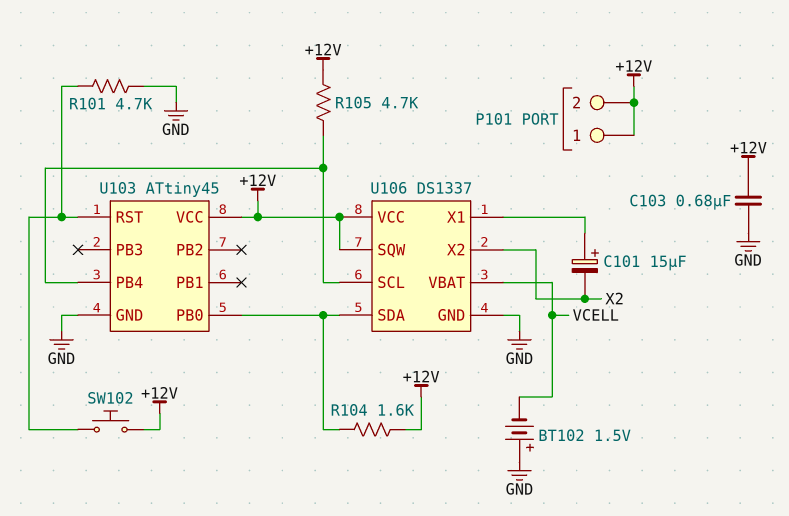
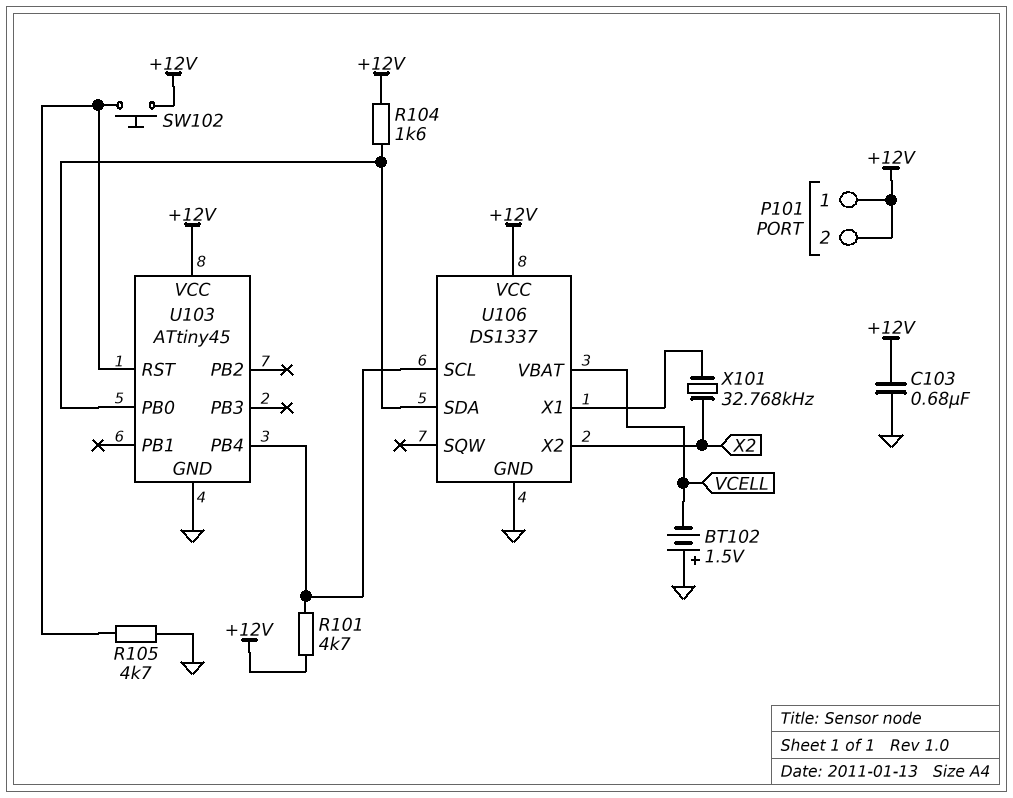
C101: 15uF (plus U106/X1, minus X2) -> none
R101: 4.7k (GND, U103/RST) -> 4.7k (+12V, U103/PB4)
R105: 4.7k (+12V, U103/PB4) -> 4.7k (GND, U103/RST)
U106 pin SQW: +12V -> none
X101: none -> 32.768kHz (U106/X1, X2)

